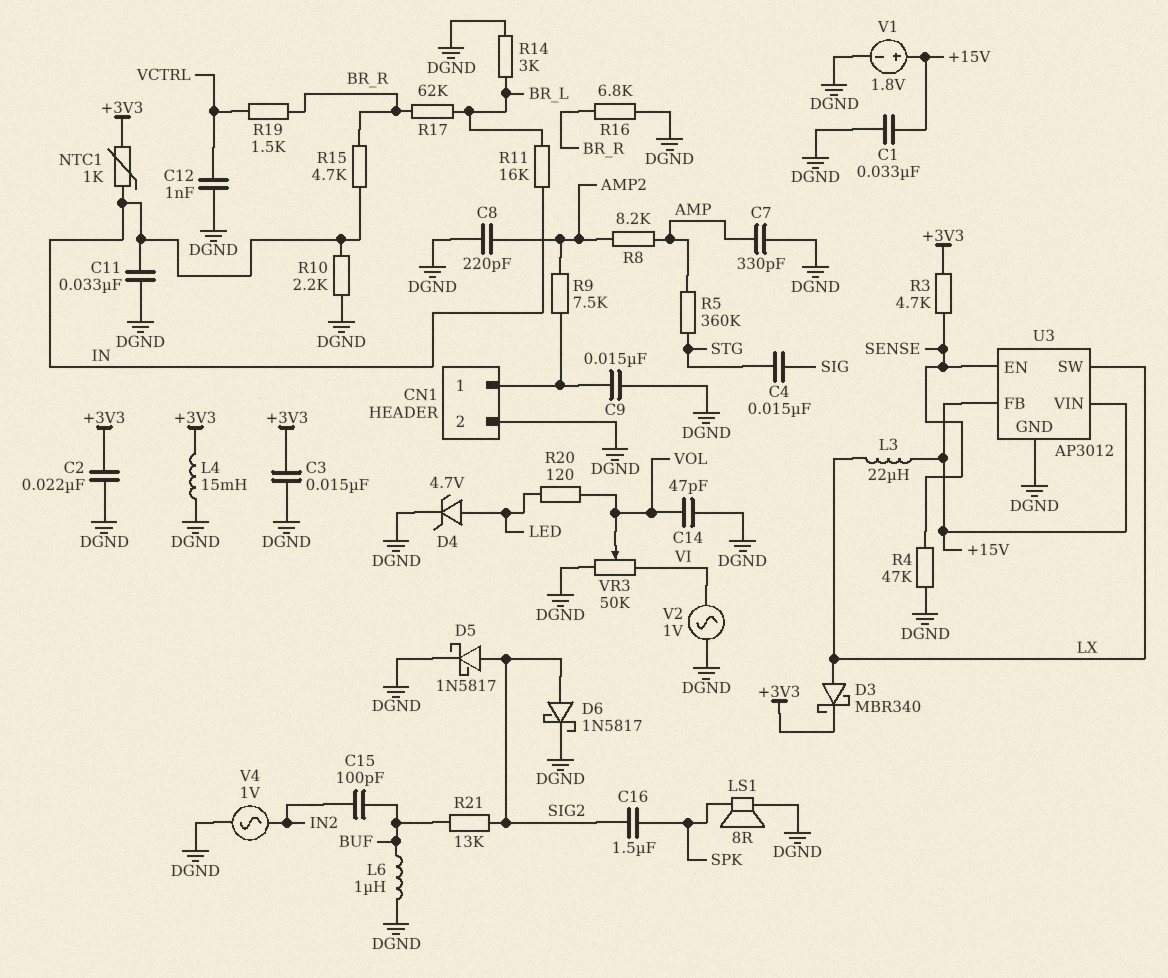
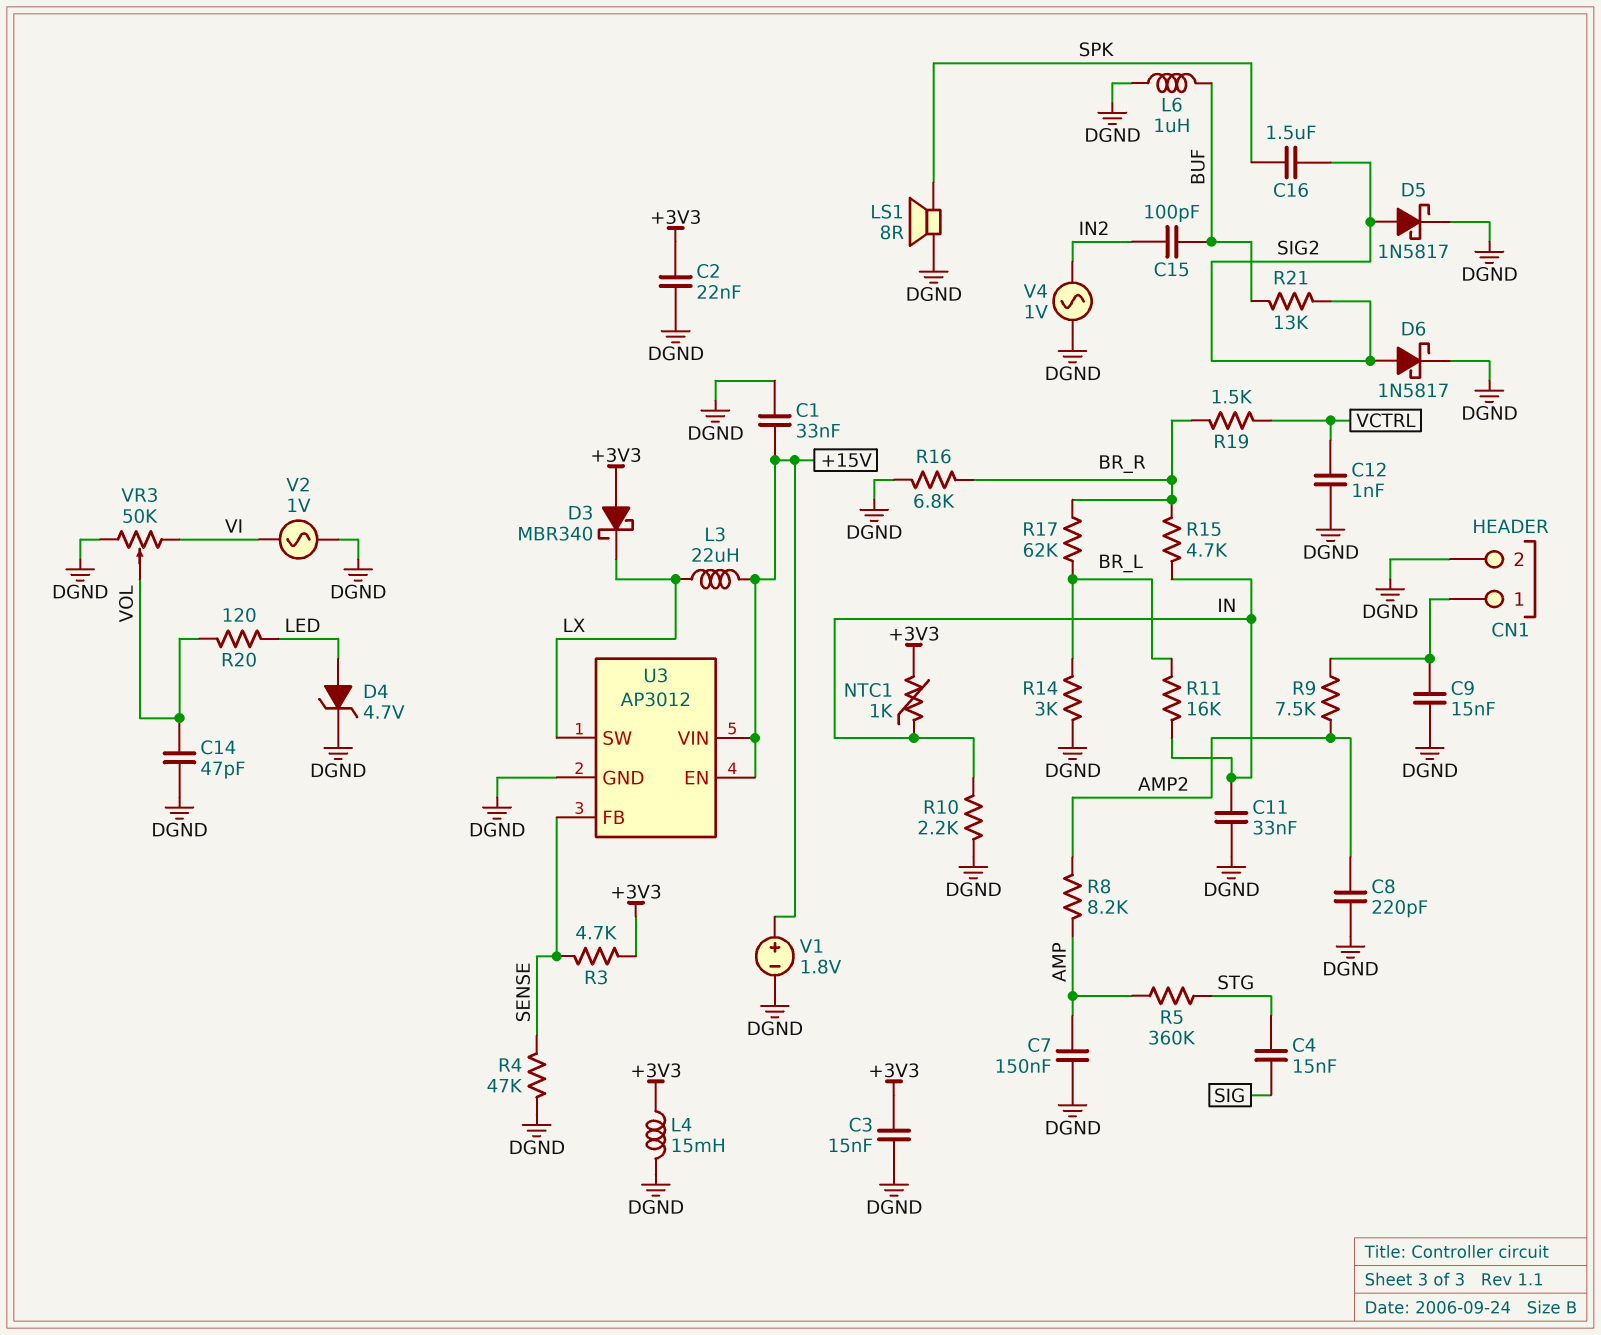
C7: 330pF (AMP, DGND) -> 150nF (AMP, DGND)
D3: schottky MBR340 (A LX, K +3V3) -> schottky MBR340 (A +3V3, K LX)
U3 pin EN: SENSE -> +15V
U3 pin FB: +15V -> SENSE

